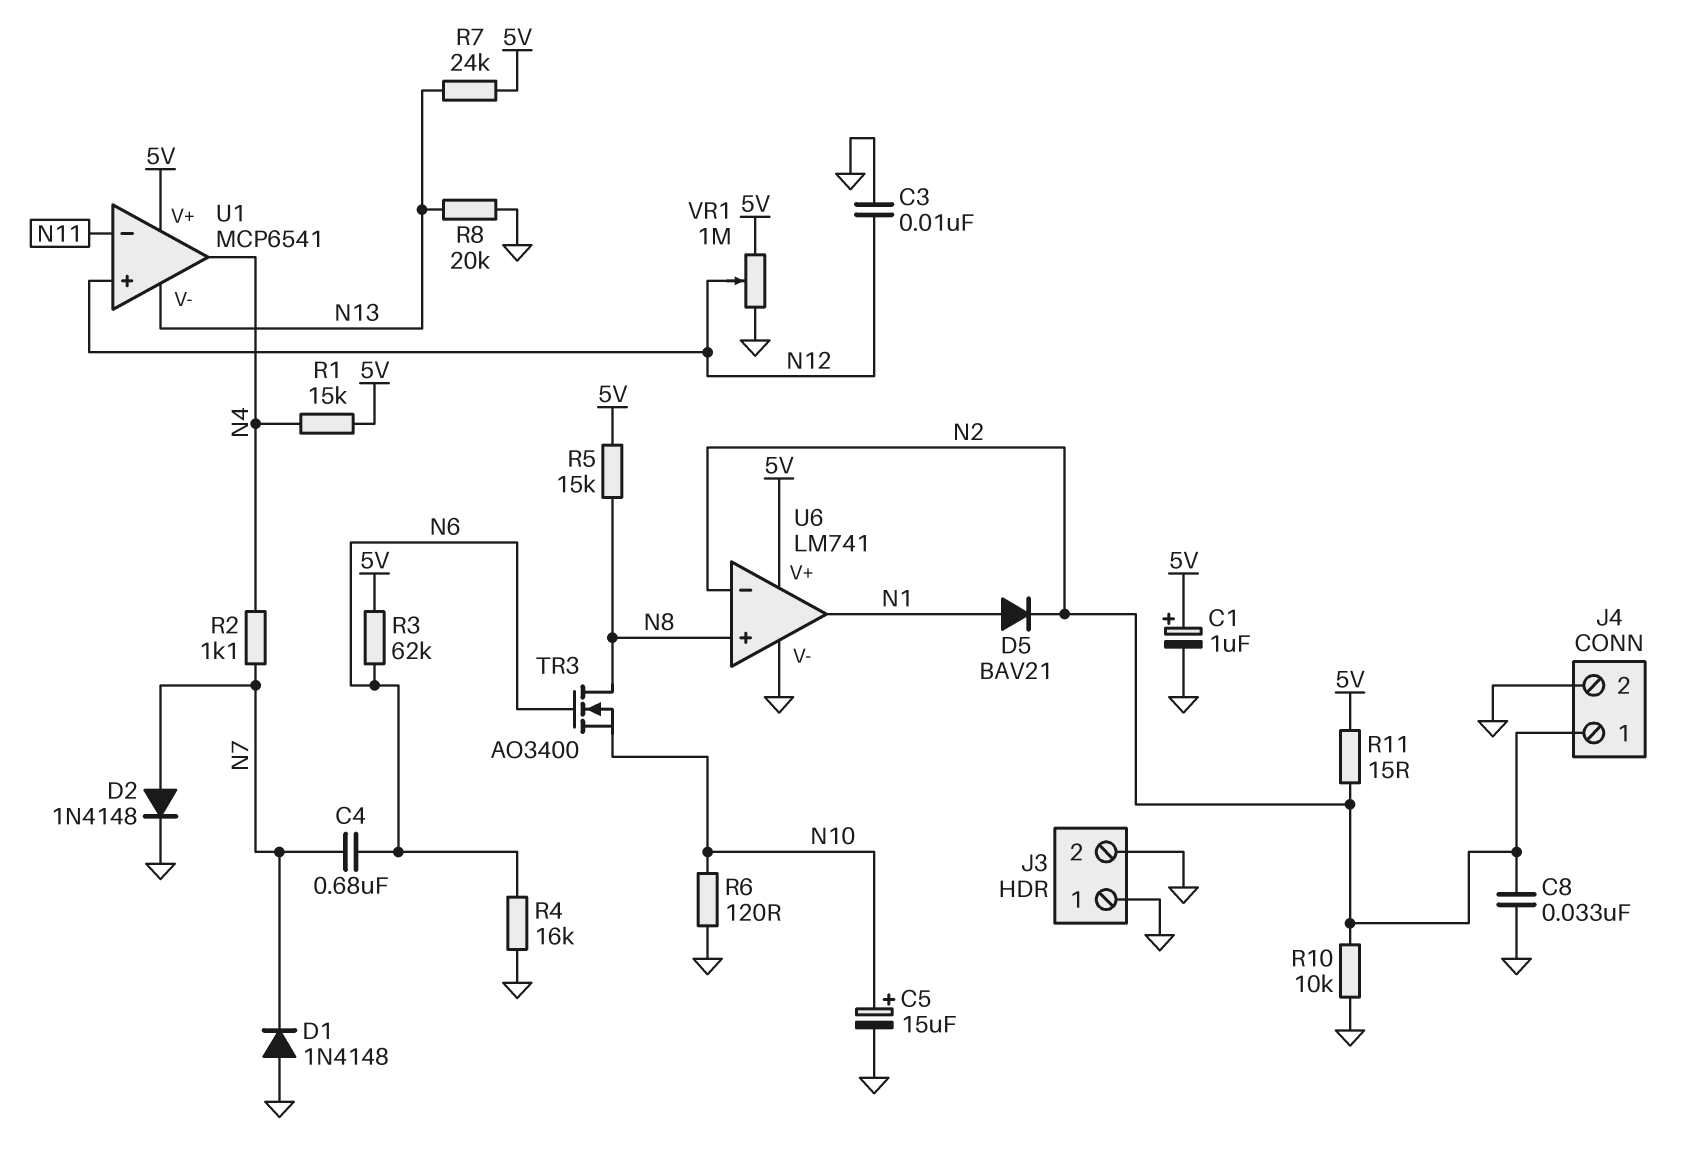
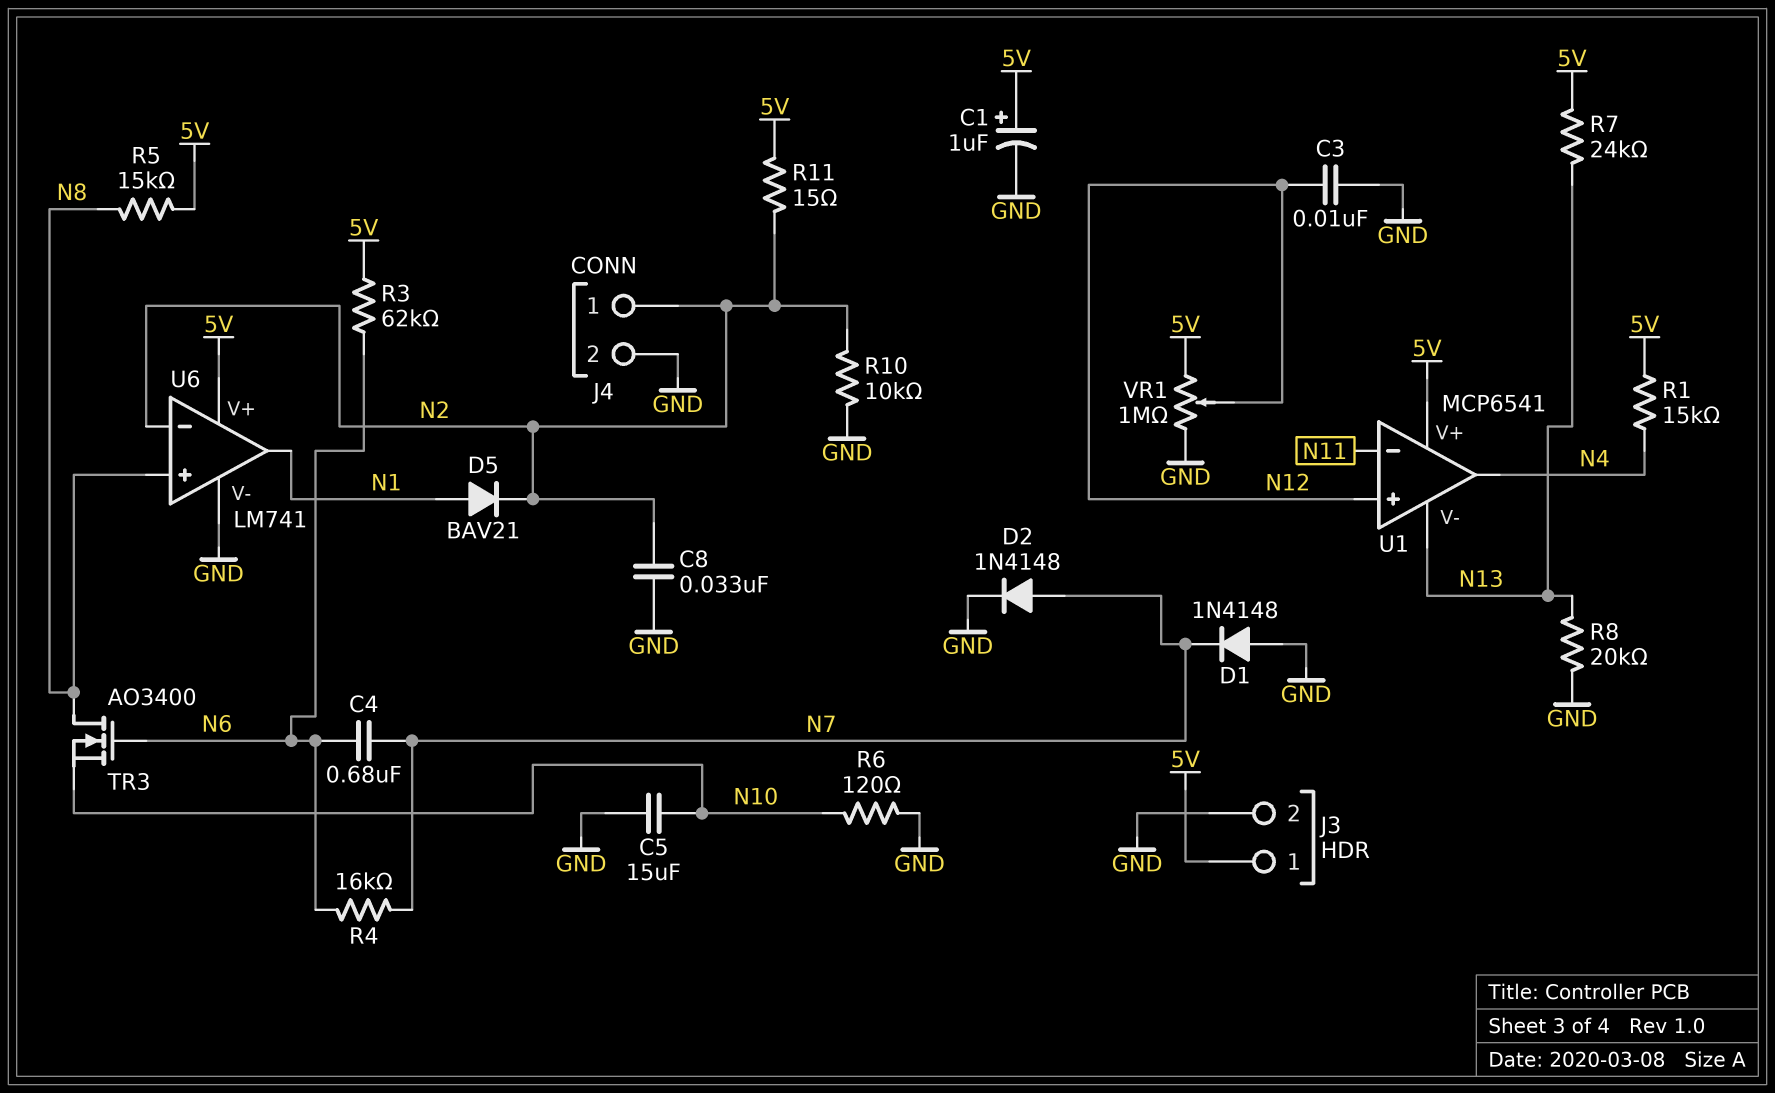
C5: 15uF (plus N10, minus GND) -> 15uF (GND, N10)
J3 pin 1: GND -> 5V
R2: 1.1k (N4, N7) -> none
R4: 16k (GND, N6) -> 16k (N6, N7)

